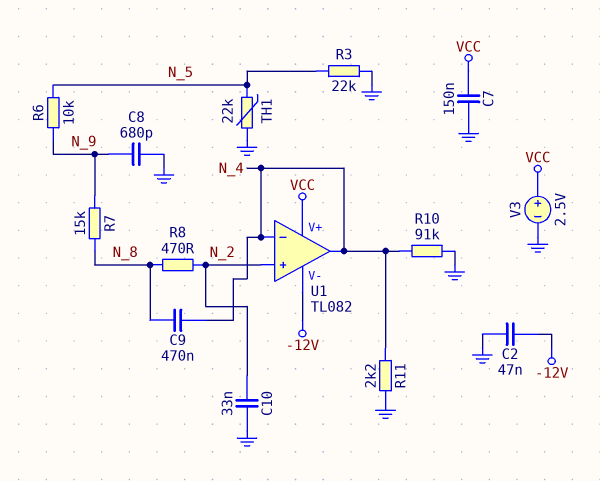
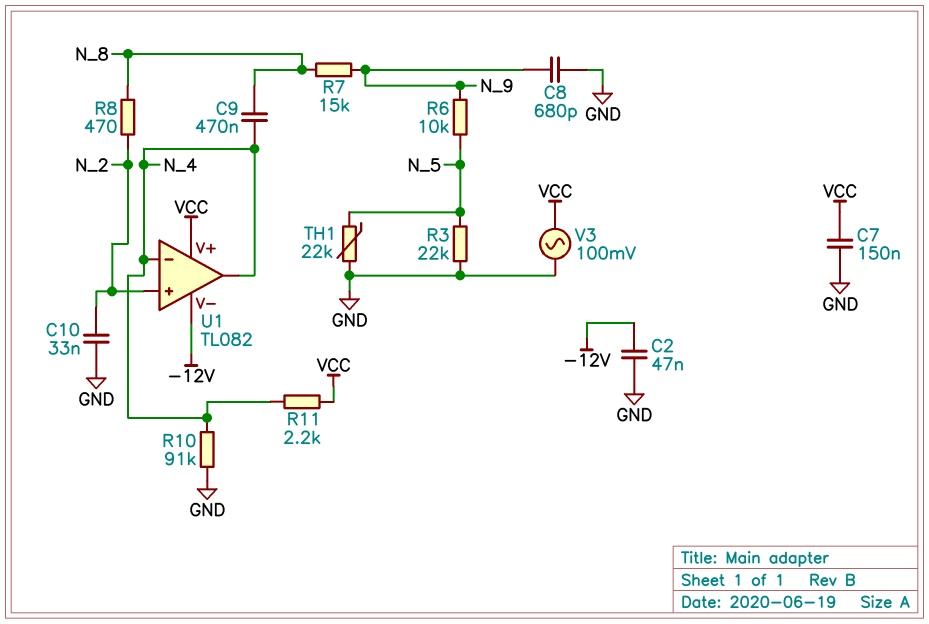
R11: 2.2k (GND, N_4) -> 2.2k (N_4, VCC)
V3: 2.5V (plus VCC, minus GND) -> AC 100mV (GND, VCC)

